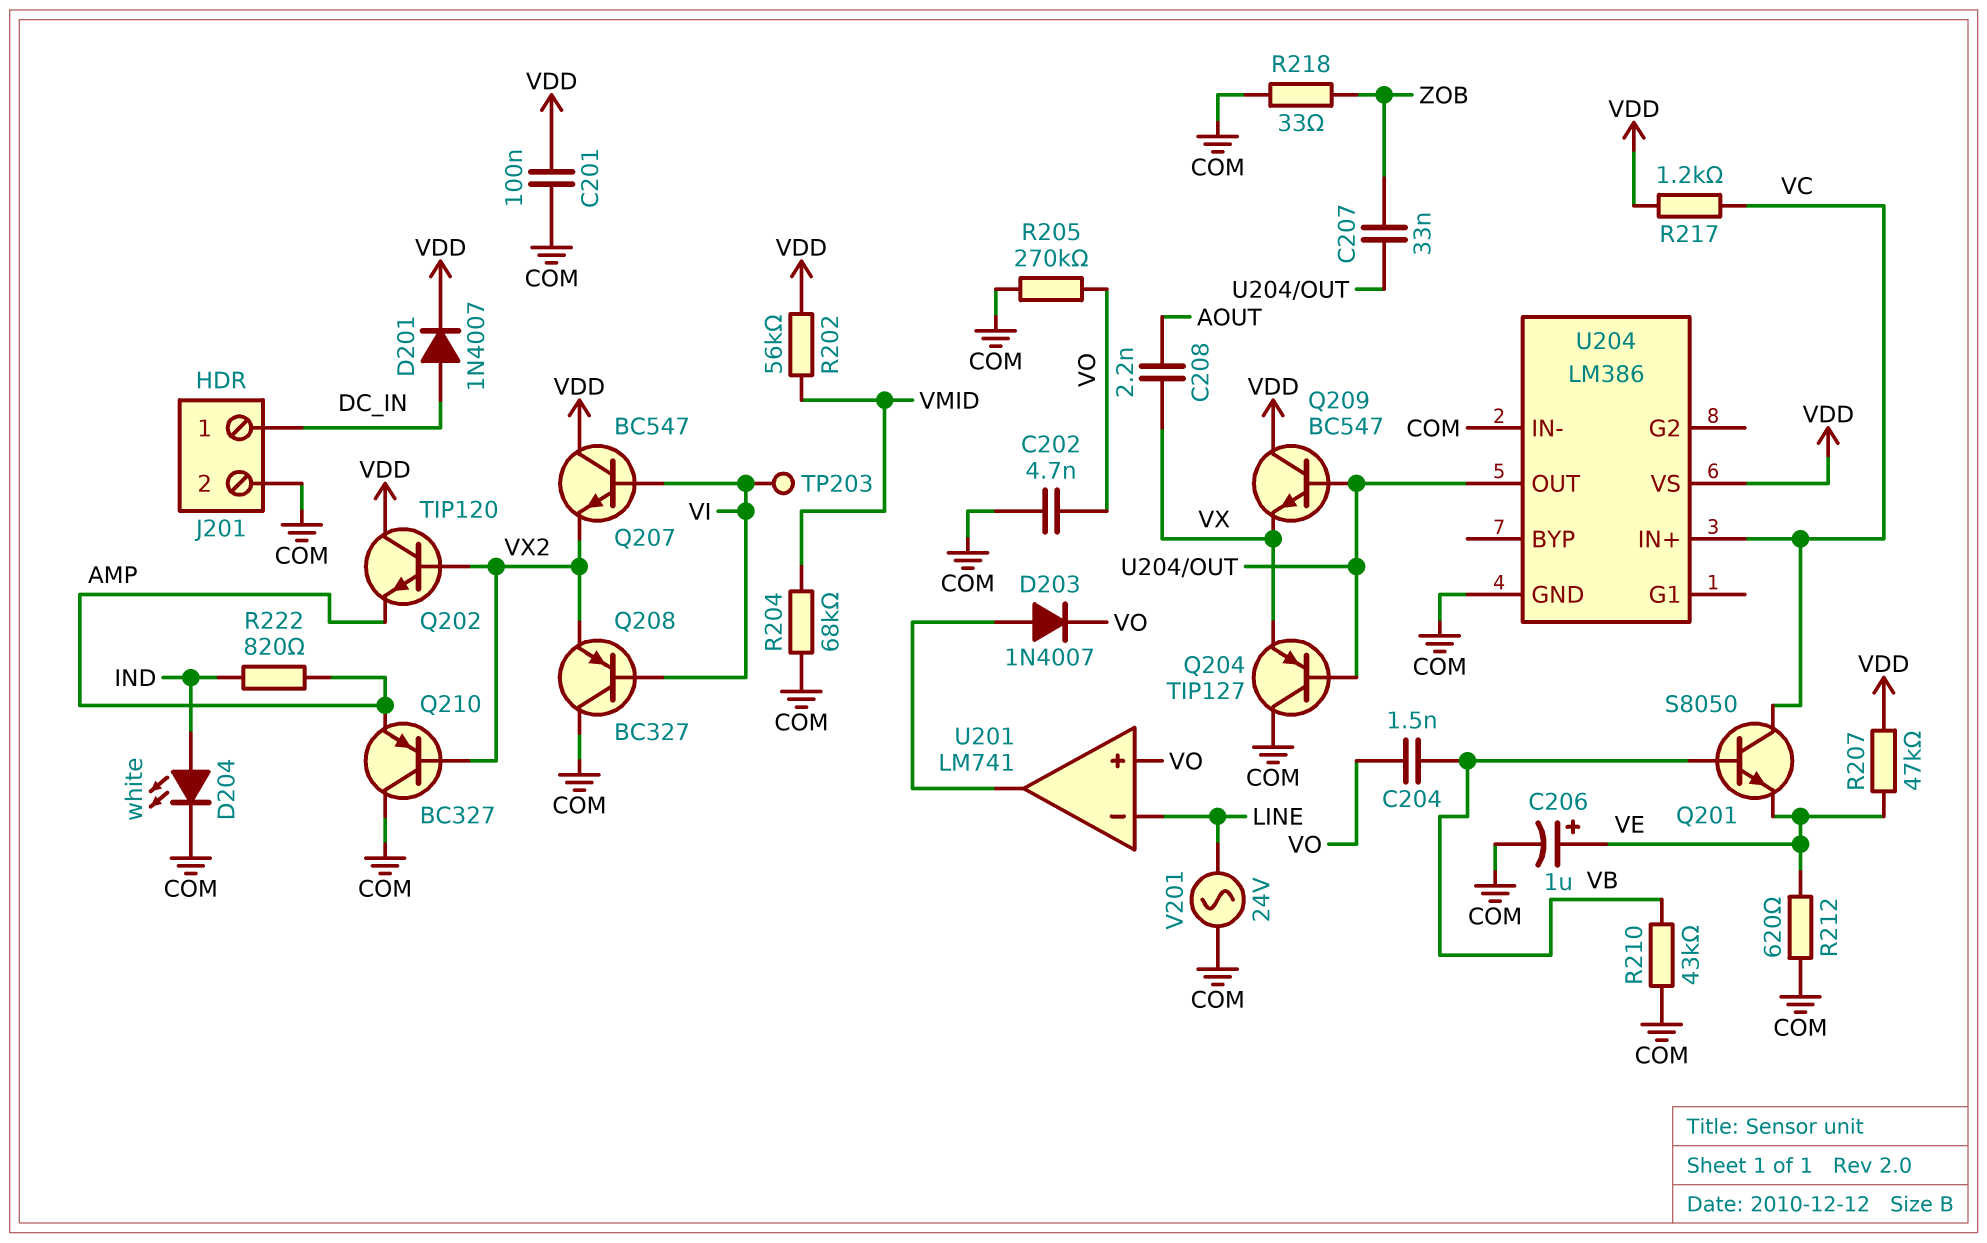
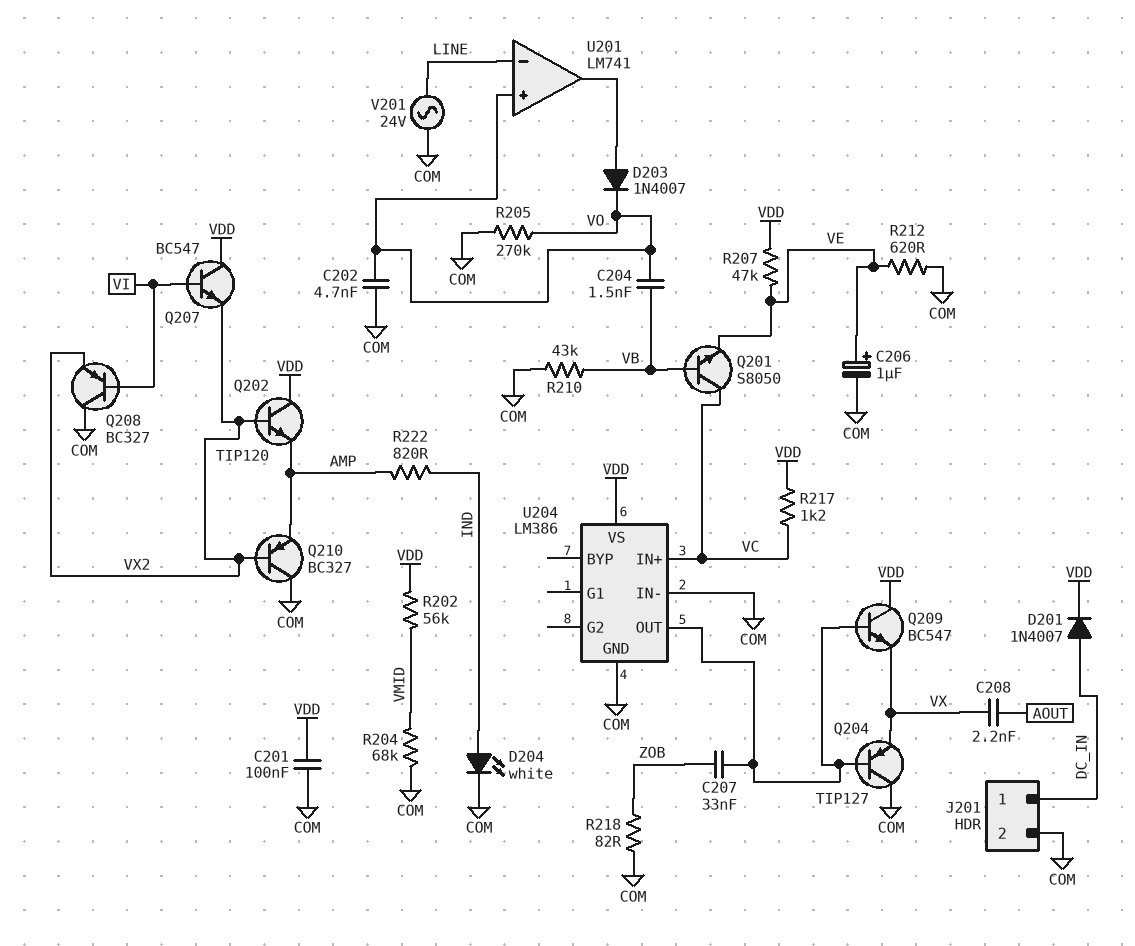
R218: 33 (COM, ZOB) -> 82 (COM, ZOB)
TP203: test point (VI) -> none

